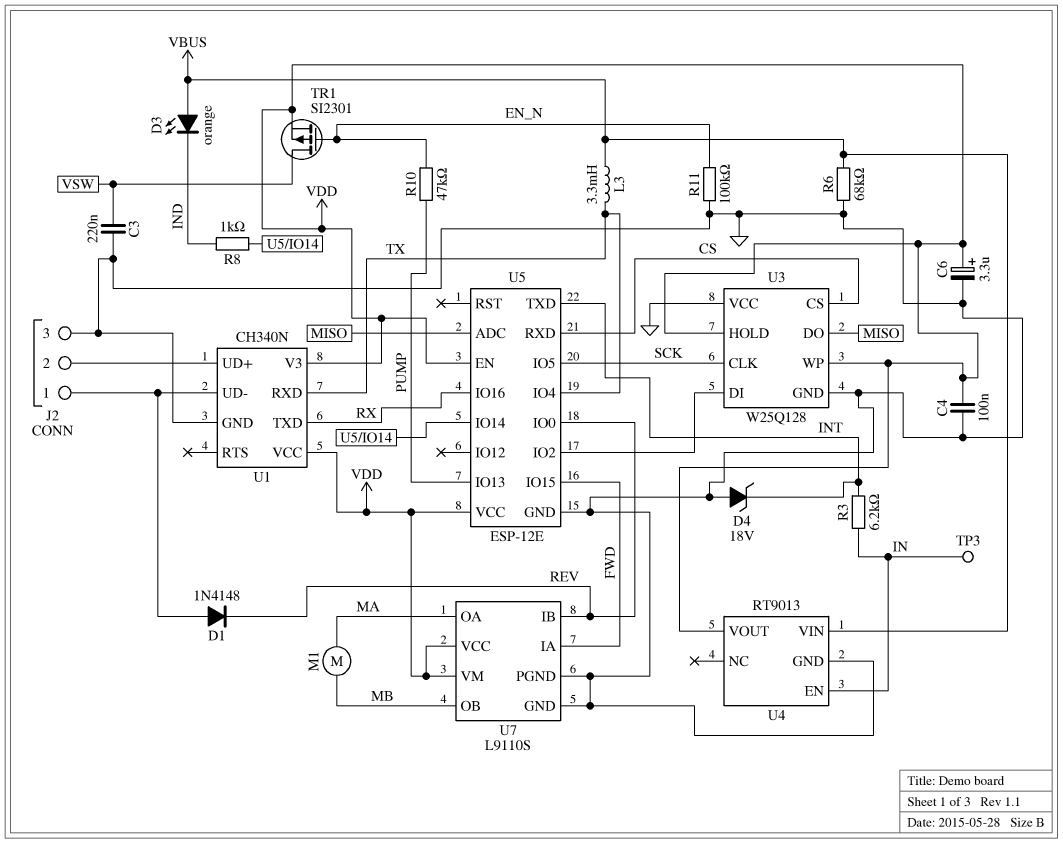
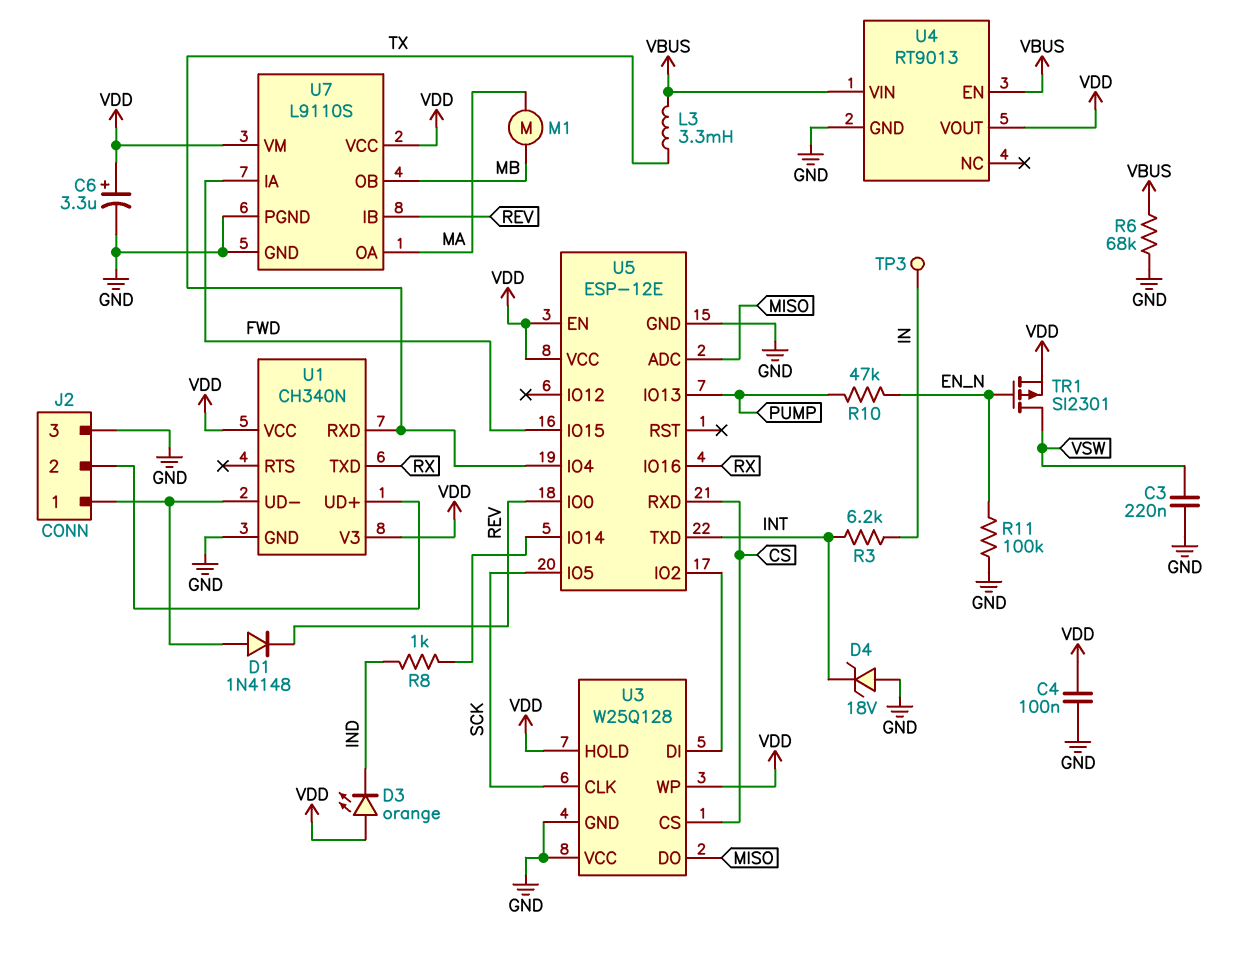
D3: LED orange (A VBUS, K IND) -> LED orange (A VDD, K IND)
U4 pin EN: IN -> VBUS

